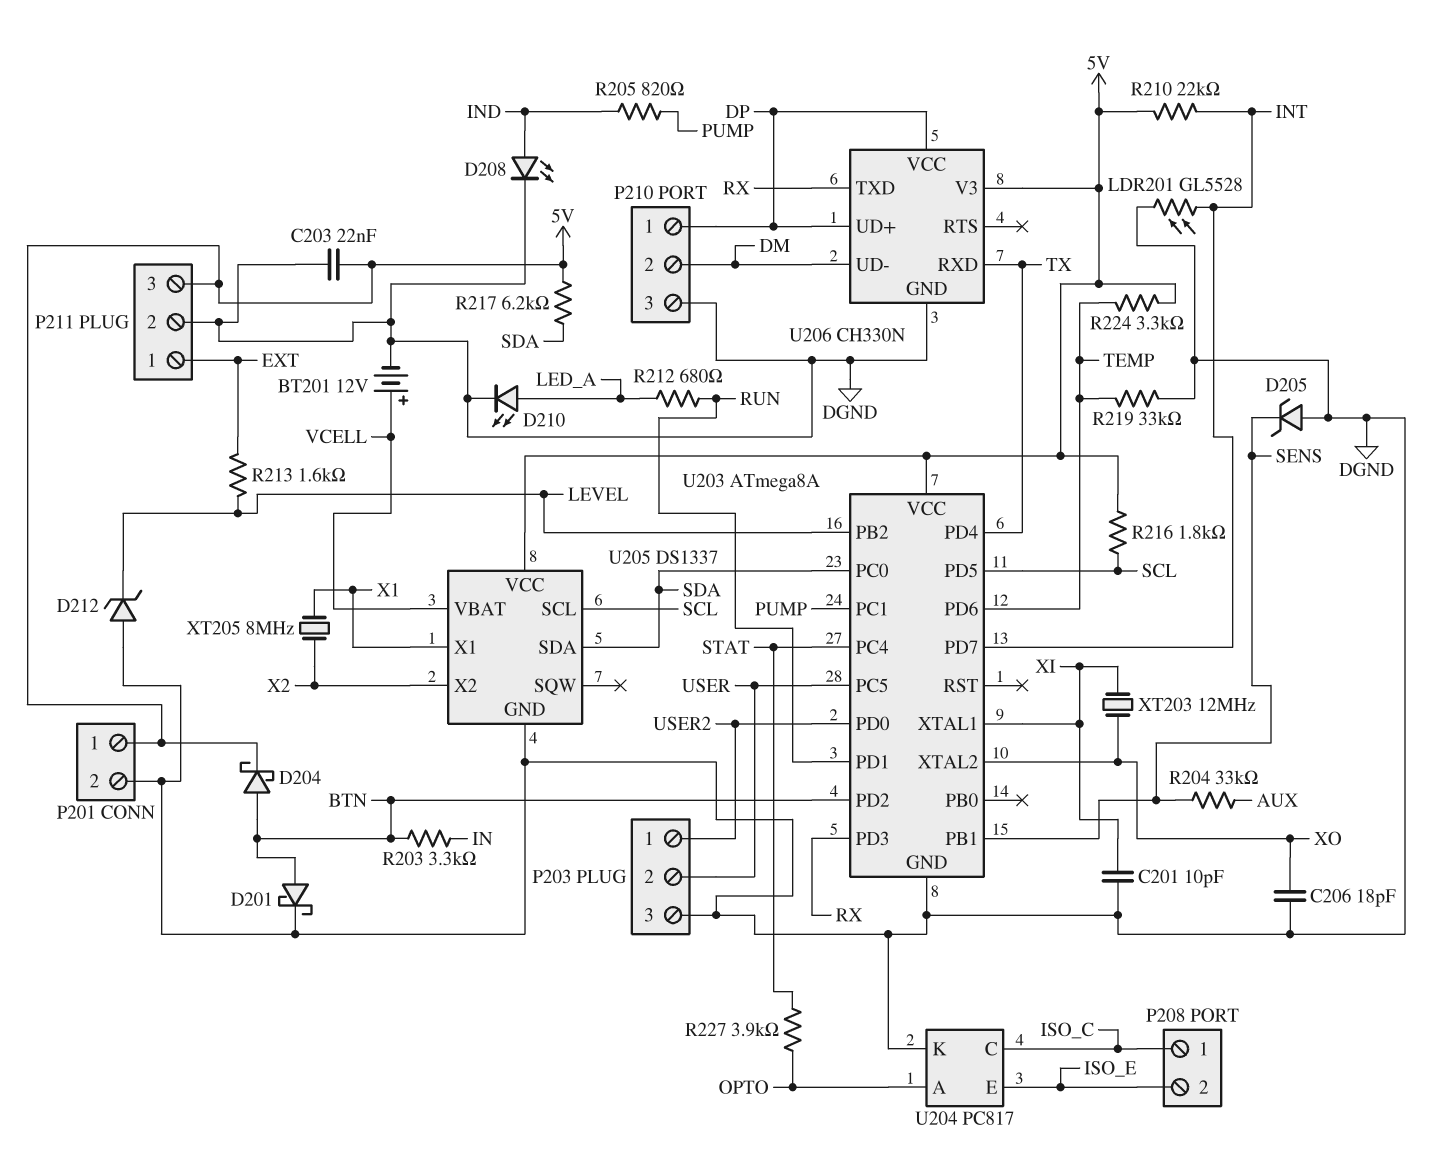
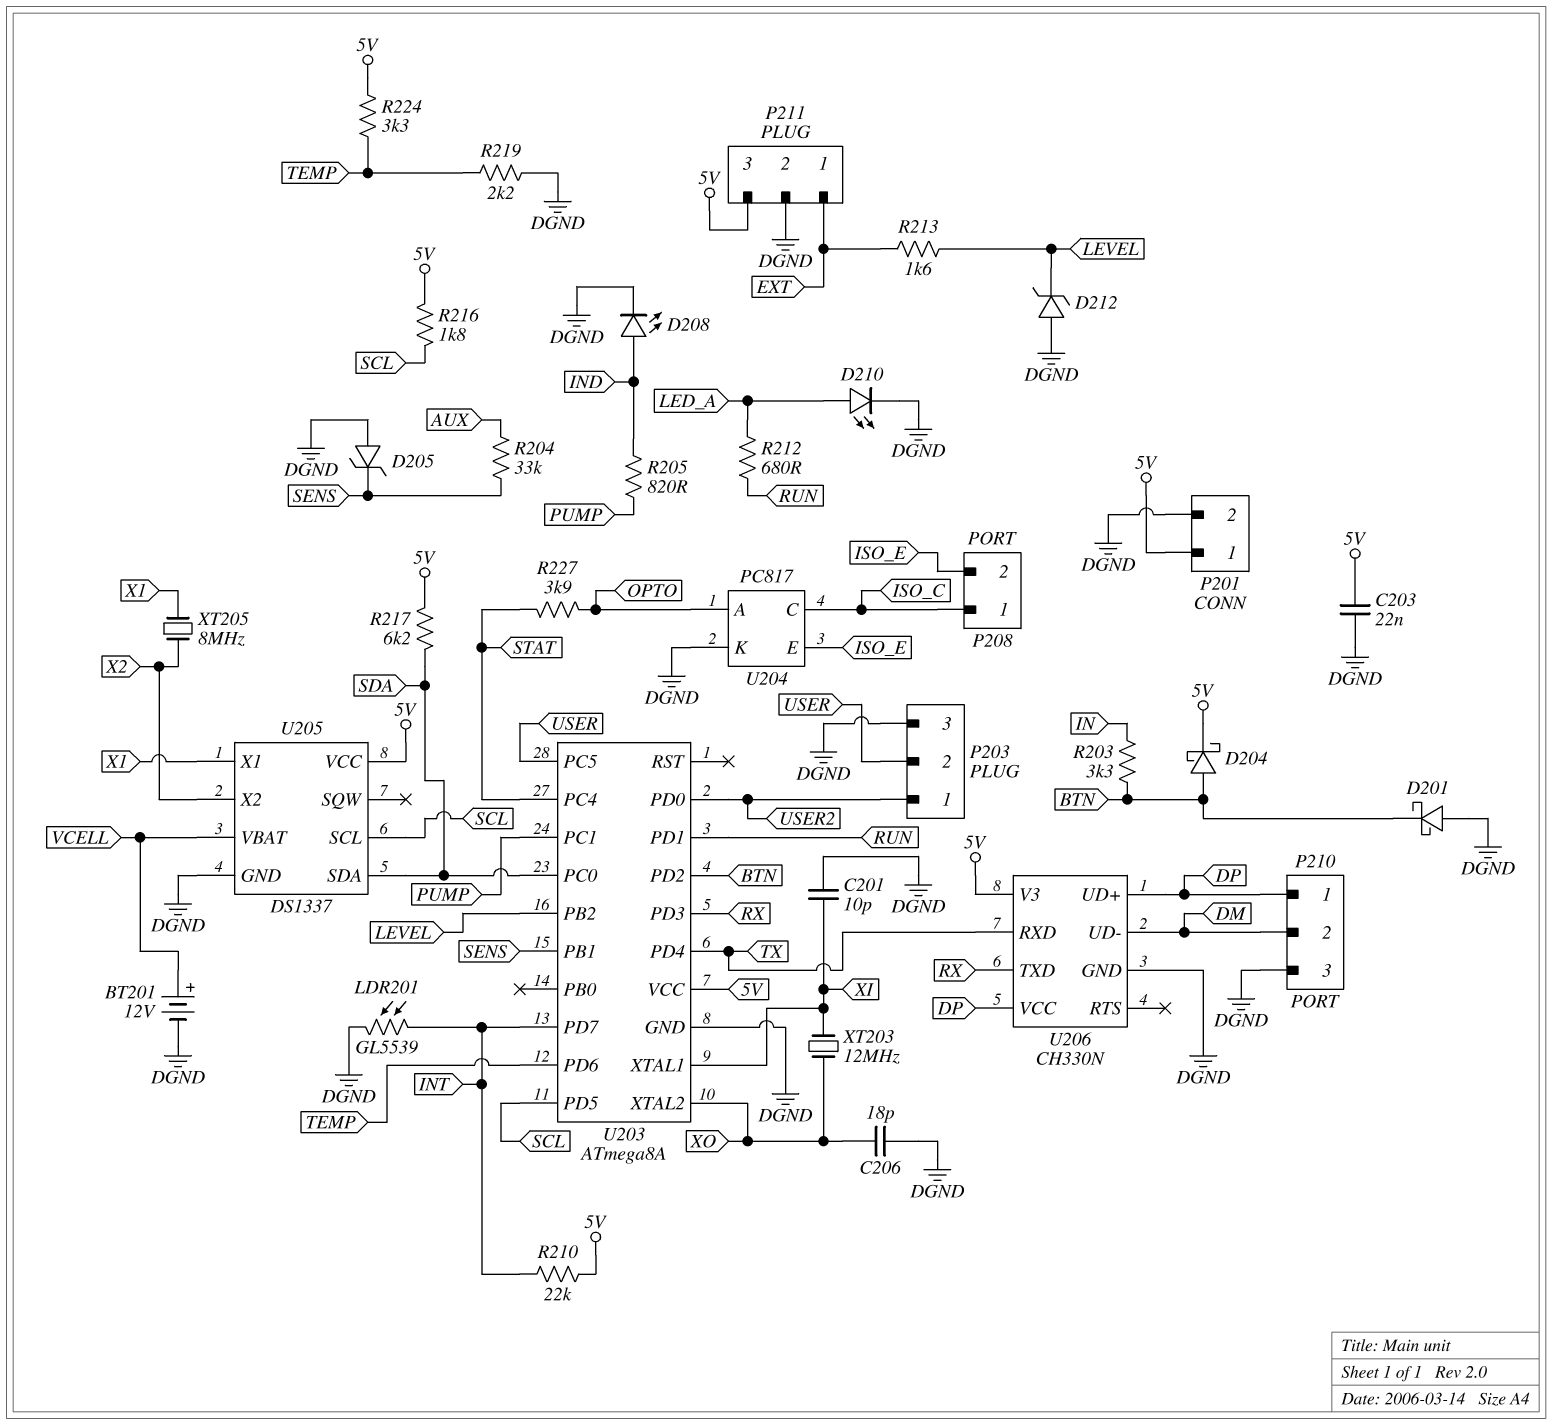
D201: schottky (A BTN, K DGND) -> schottky (A DGND, K BTN)
LDR201: GL5528 (DGND, INT) -> GL5539 (DGND, INT)
R219: 33k (DGND, TEMP) -> 2.2k (DGND, TEMP)

